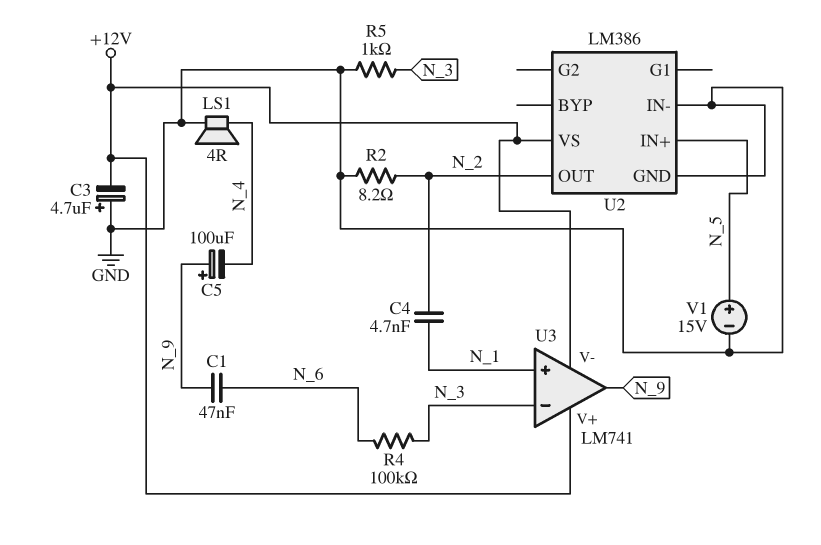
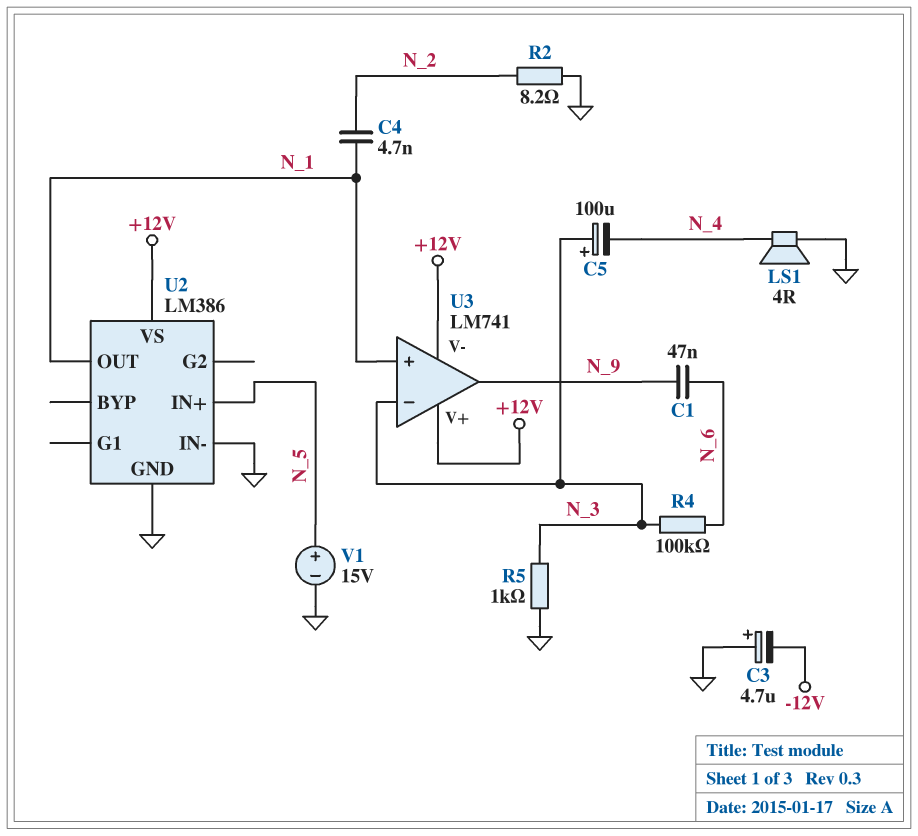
C3: 4.7uF (plus GND, minus +12V) -> 4.7uF (plus GND, minus -12V)
C5: 100uF (plus N_9, minus N_4) -> 100uF (plus N_3, minus N_4)
U2 pin OUT: N_2 -> N_1

